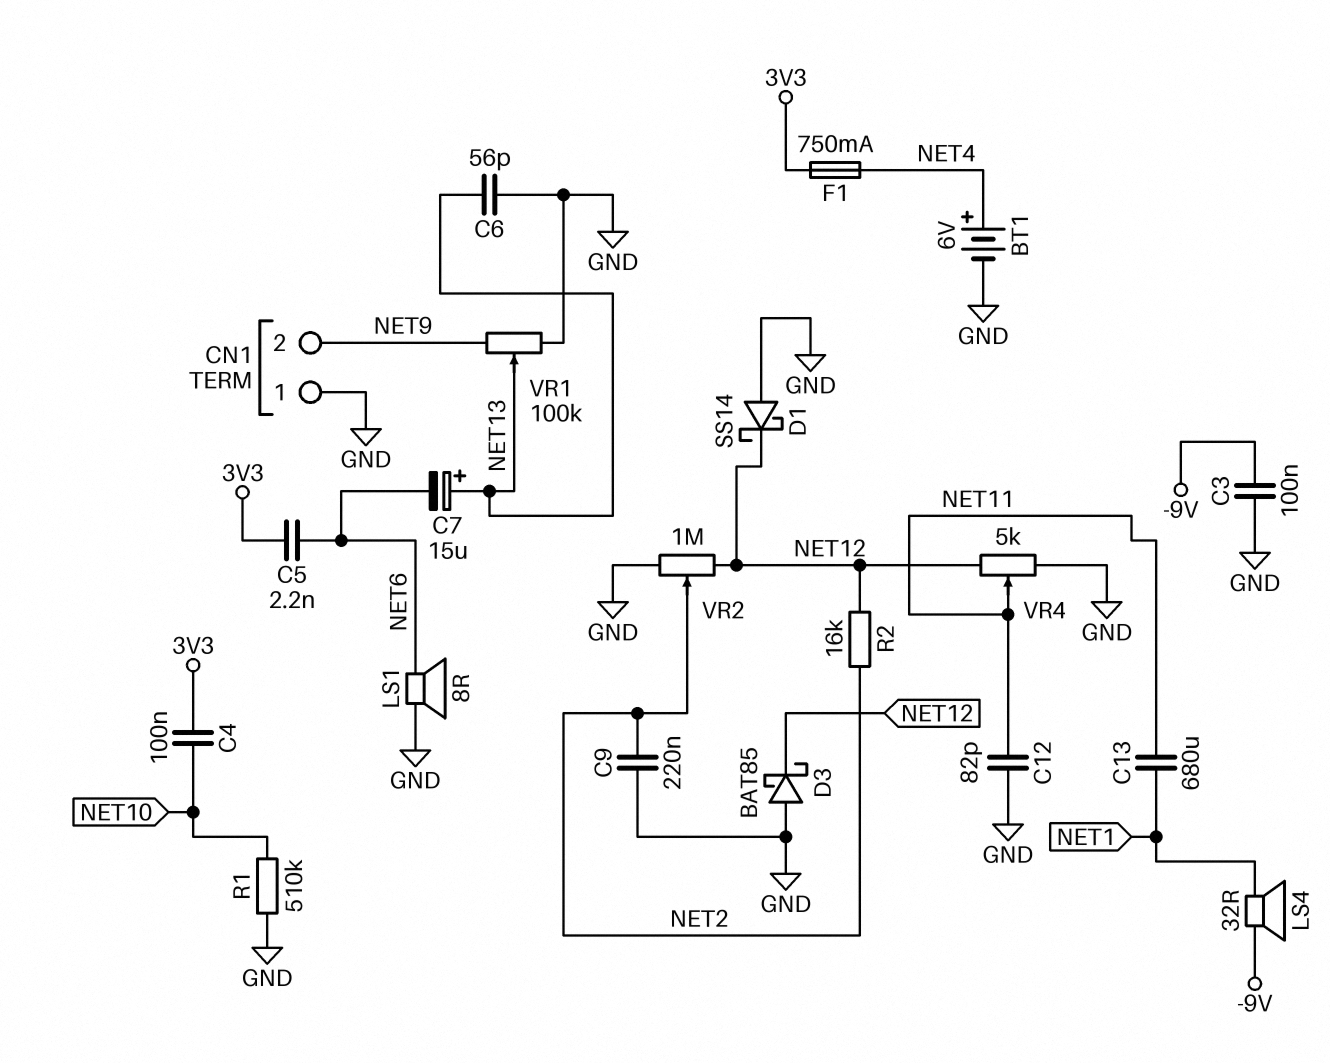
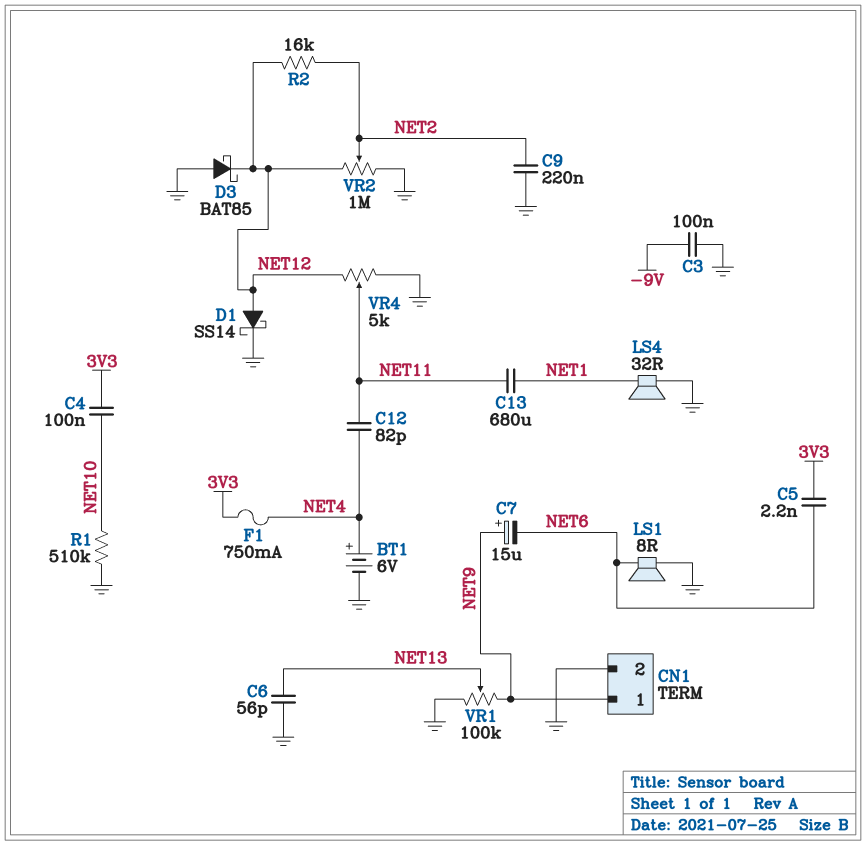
C7: 15uF (plus NET13, minus NET6) -> 15uF (plus NET9, minus NET6)
C12: 82pF (GND, NET11) -> 82pF (NET4, NET11)
CN1 pin 1: GND -> NET9
CN1 pin 2: NET9 -> GND
D1: schottky SS14 (A GND, K NET12) -> schottky SS14 (A NET12, K GND)
LS4: speaker 32R (-9V, NET1) -> speaker 32R (GND, NET1)

